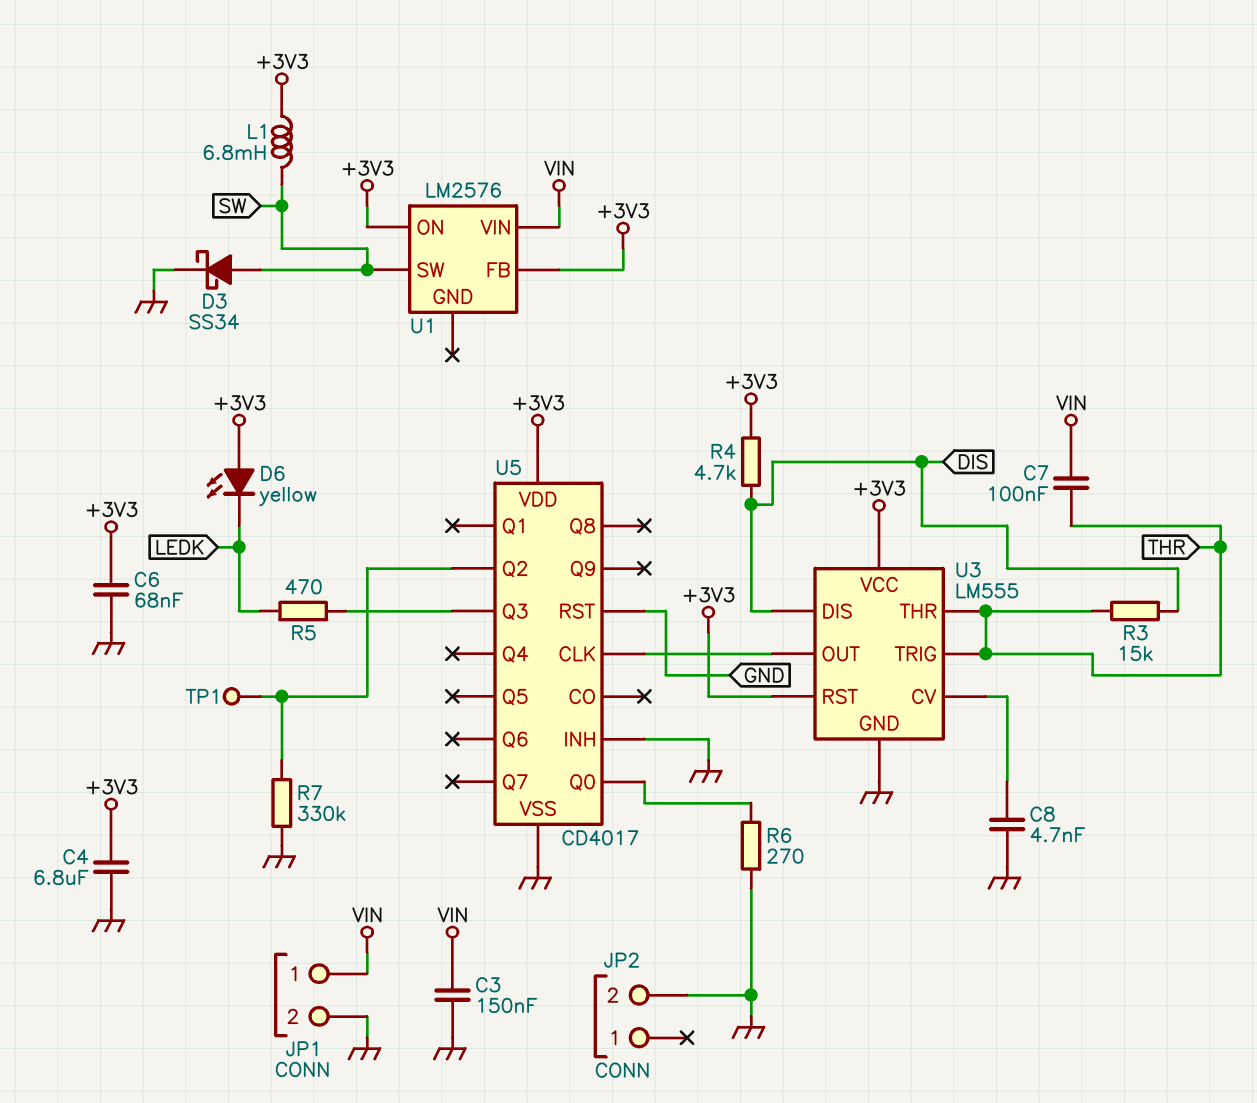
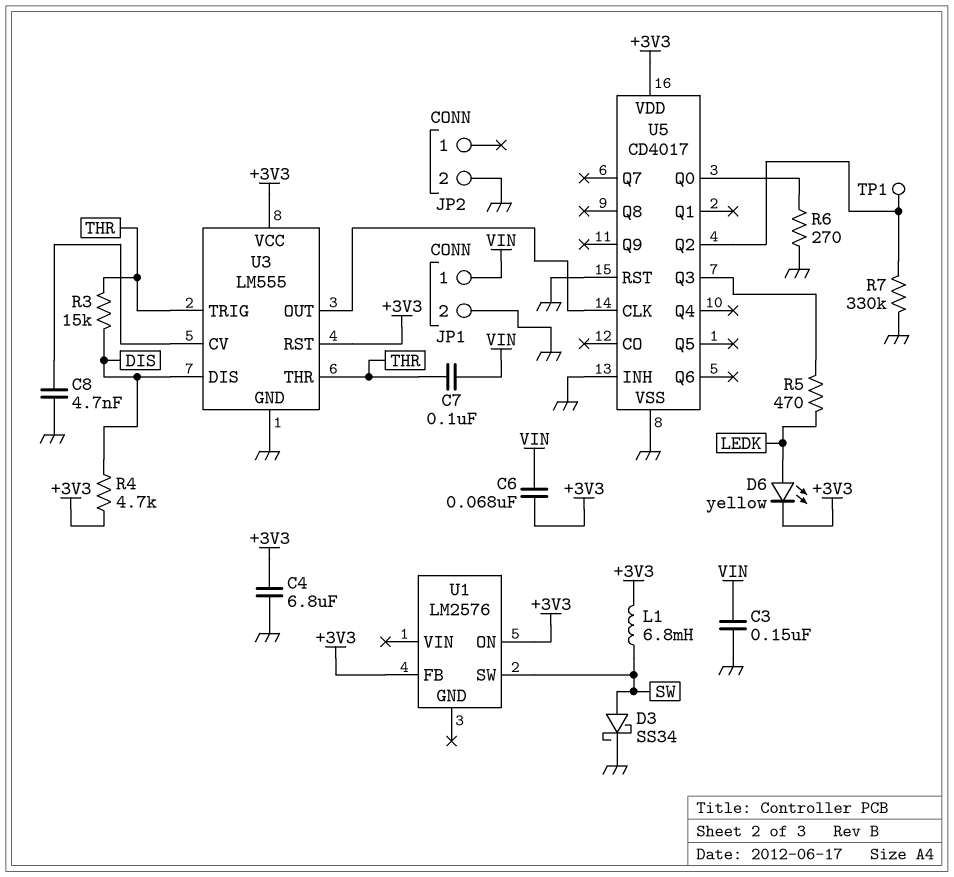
C6: 68nF (+3V3, GND) -> 68nF (+3V3, VIN)
D6: LED yellow (A +3V3, K LEDK) -> LED yellow (A LEDK, K +3V3)
U1 pin VIN: VIN -> none

